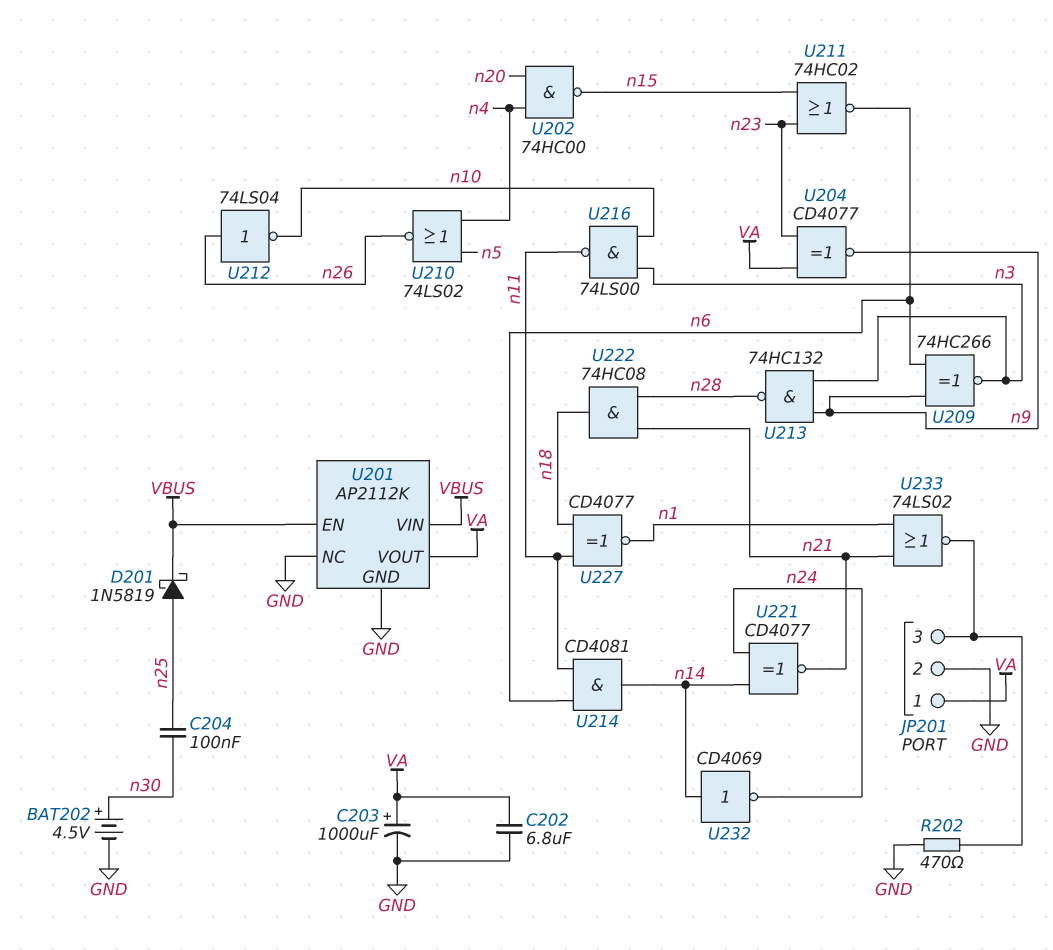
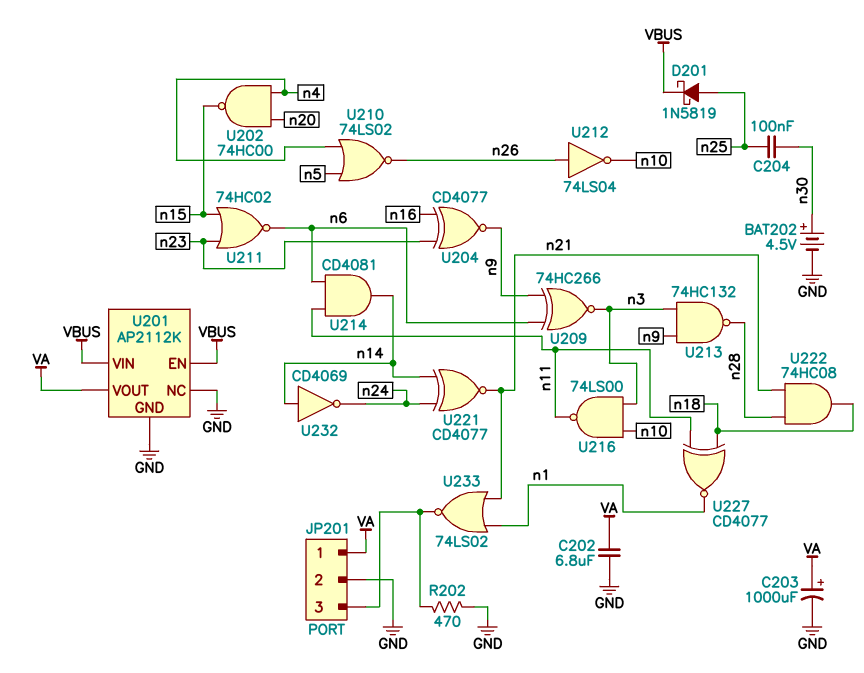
U204: XNOR CD4077 (in VA, in n23, out n9) -> XNOR CD4077 (in n16, in n23, out n9)

